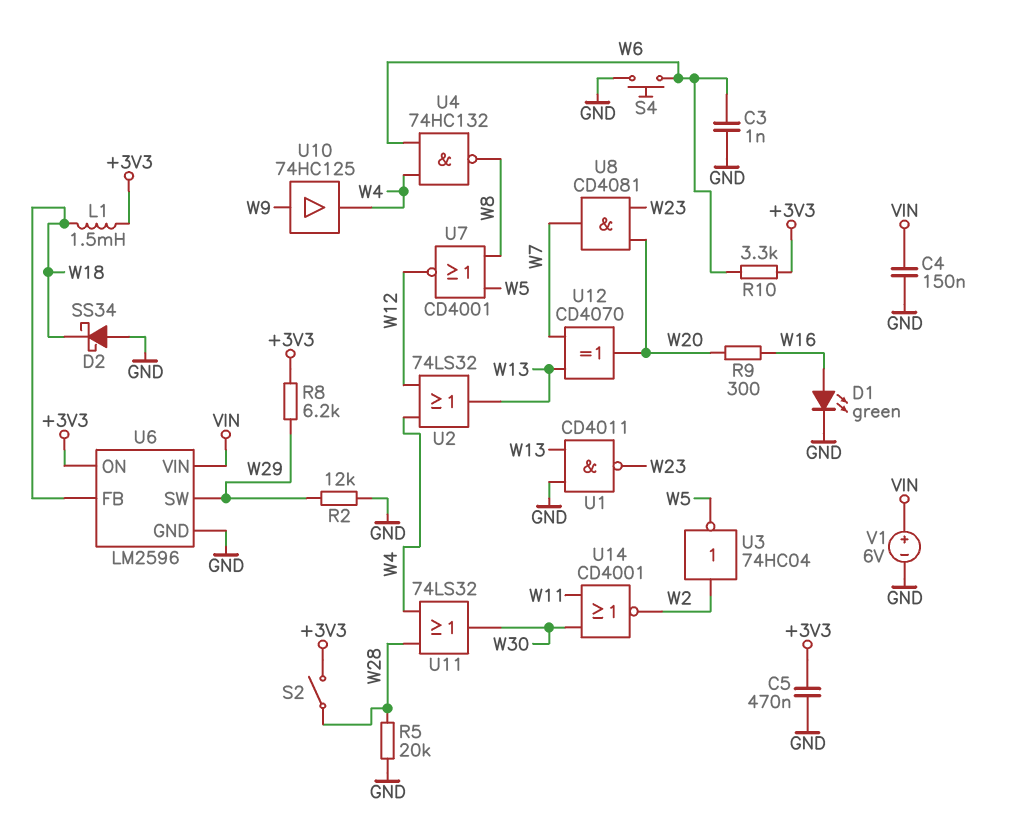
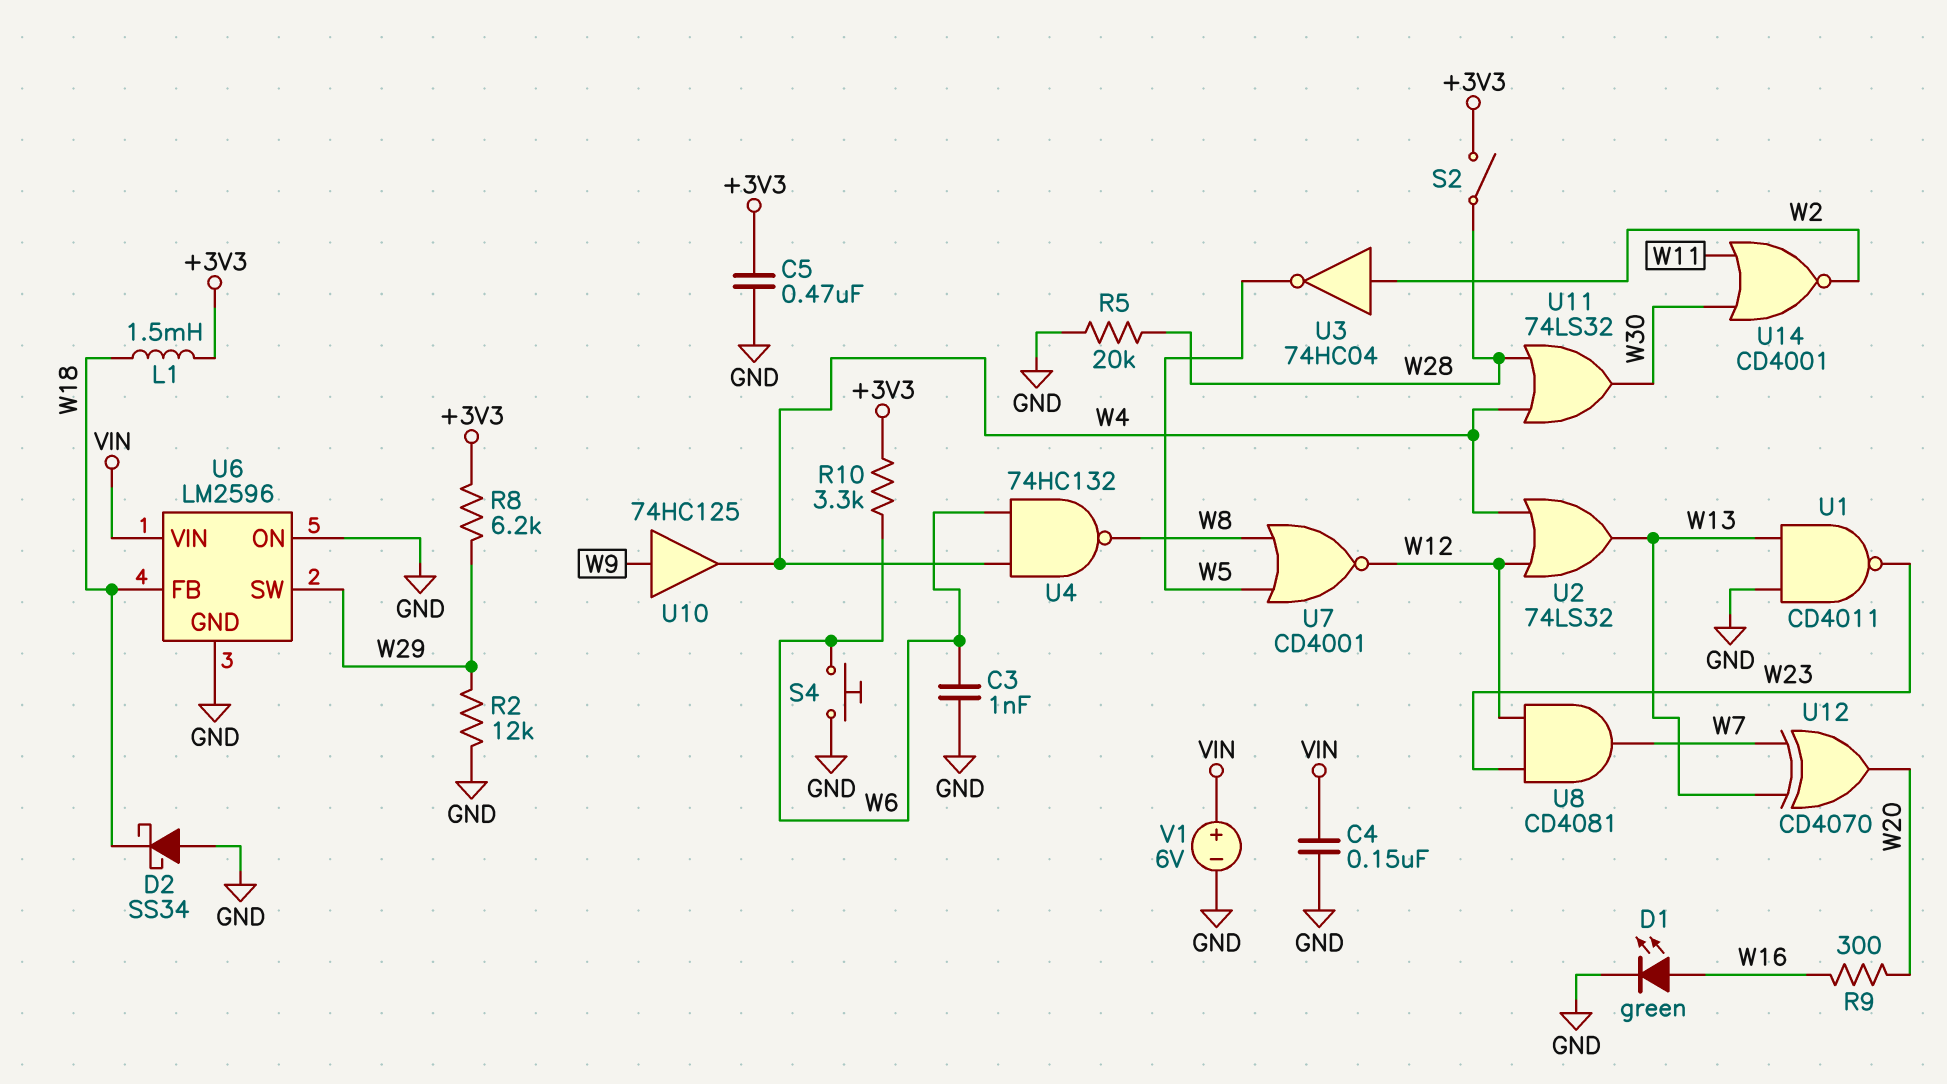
U6 pin ON: +3V3 -> GND
U8: AND CD4081 (in W20, in W23, out W7) -> AND CD4081 (in W12, in W23, out W7)

